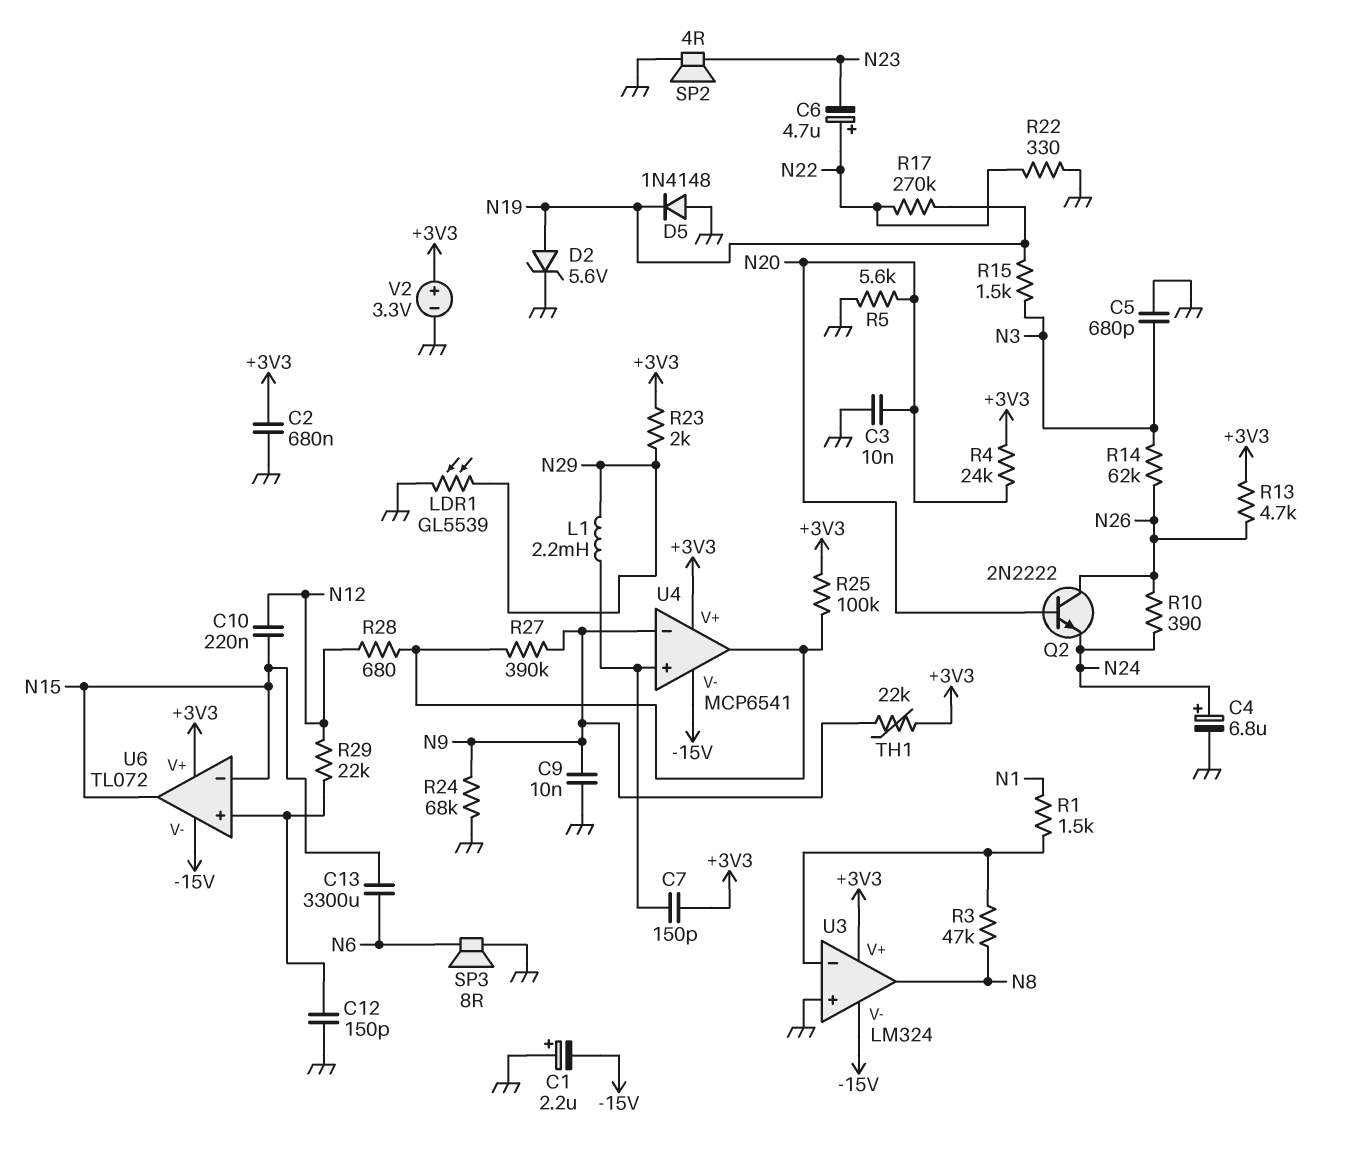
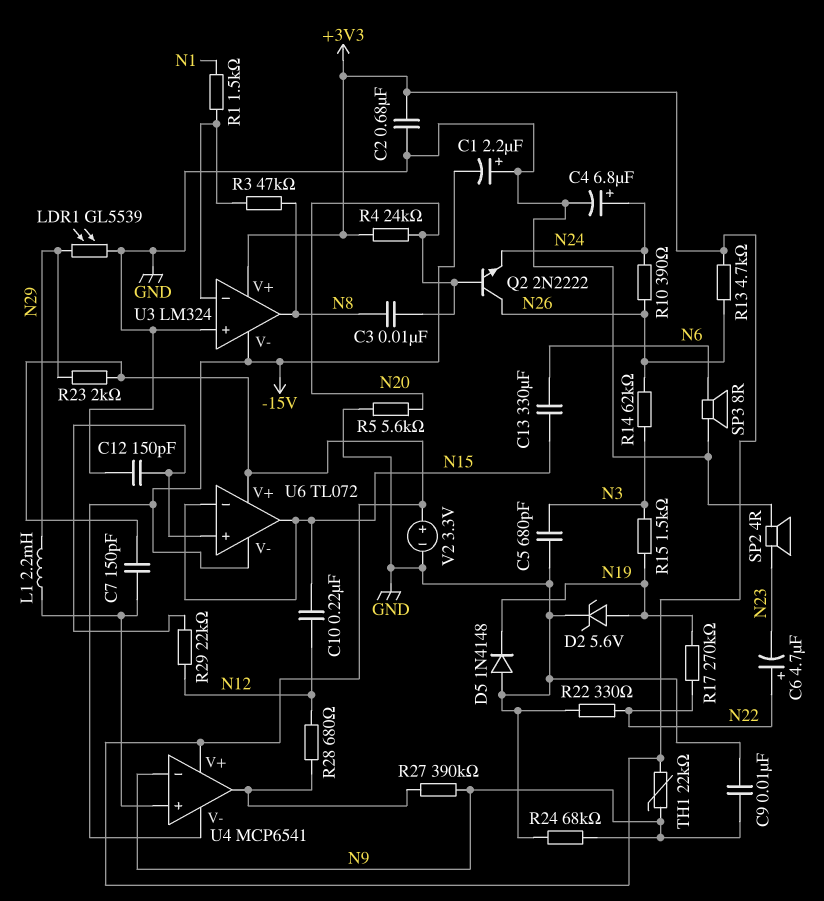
C3: 10nF (GND, N20) -> 10nF (N8, N20)
C13: 3300uF (N6, N15) -> 330uF (N6, N15)
R25: 100k (+3V3, U4/out) -> none

